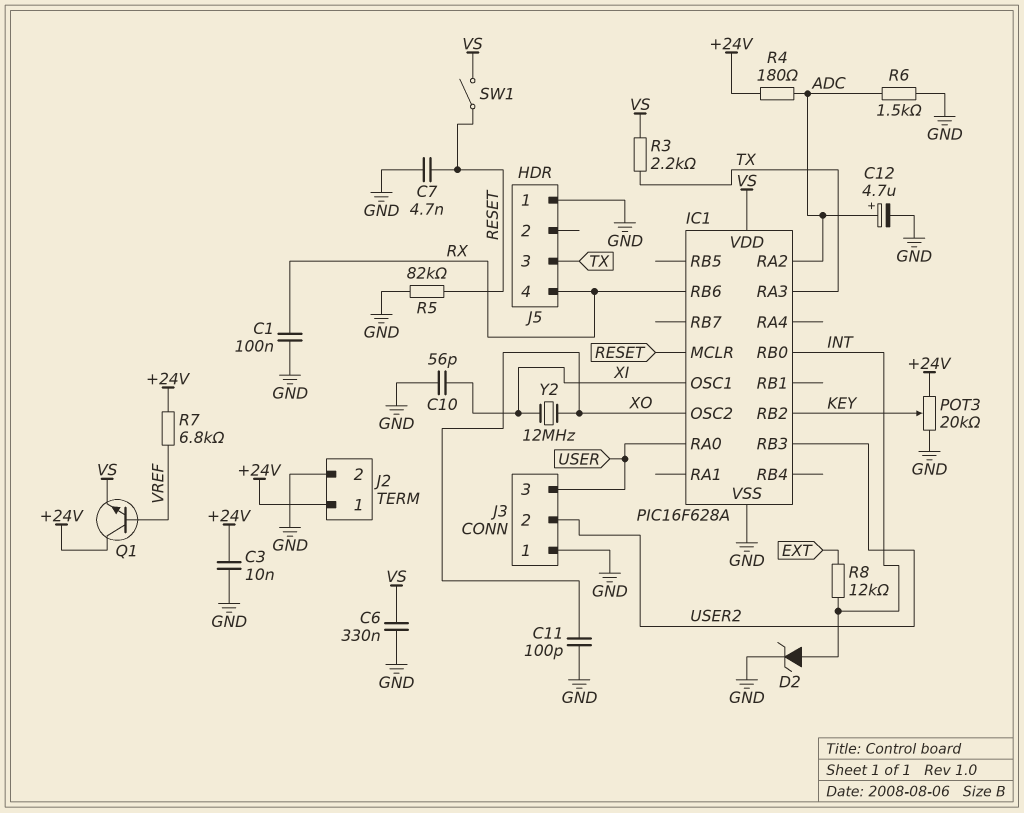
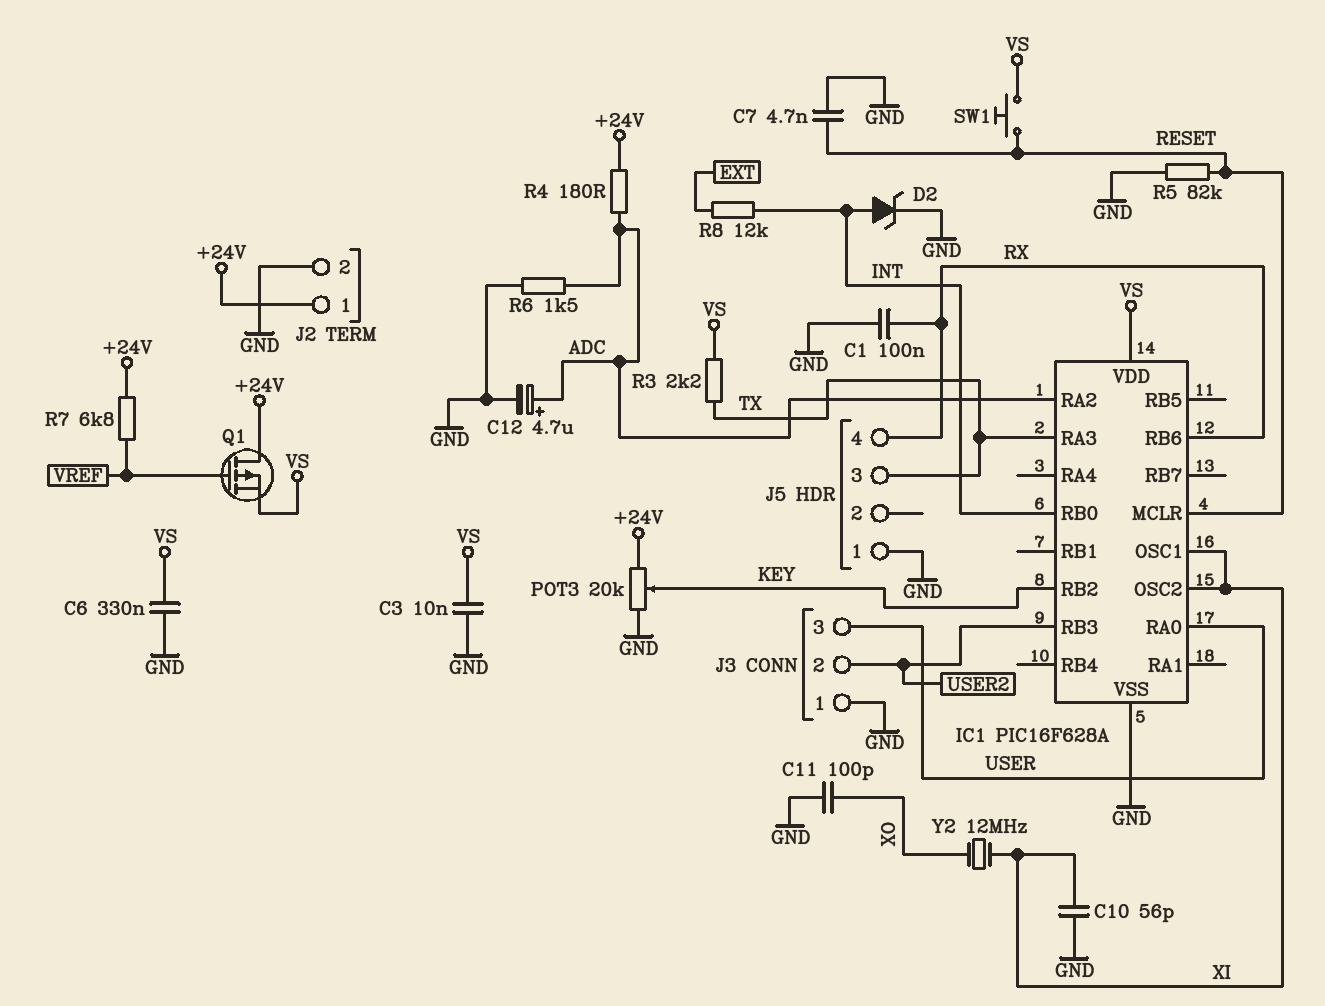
C3: 10nF (+24V, GND) -> 10nF (GND, VS)
IC1 pin OSC2: XO -> XI
Q1: NPN (B VREF, C +24V, E VS) -> PMOS (G VREF, D +24V, S VS)
SW1: switch (RESET, VS) -> button (RESET, VS)

